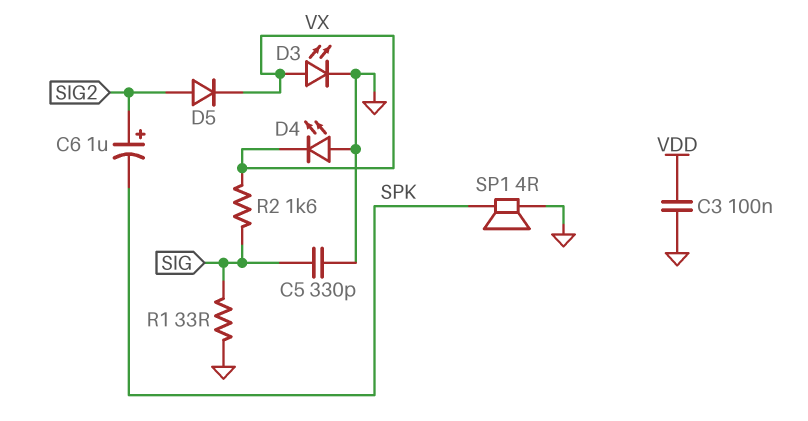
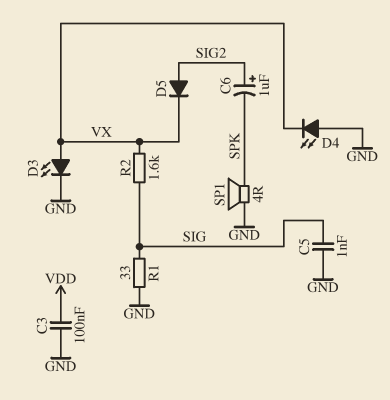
C5: 330pF (GND, SIG) -> 1nF (GND, SIG)

